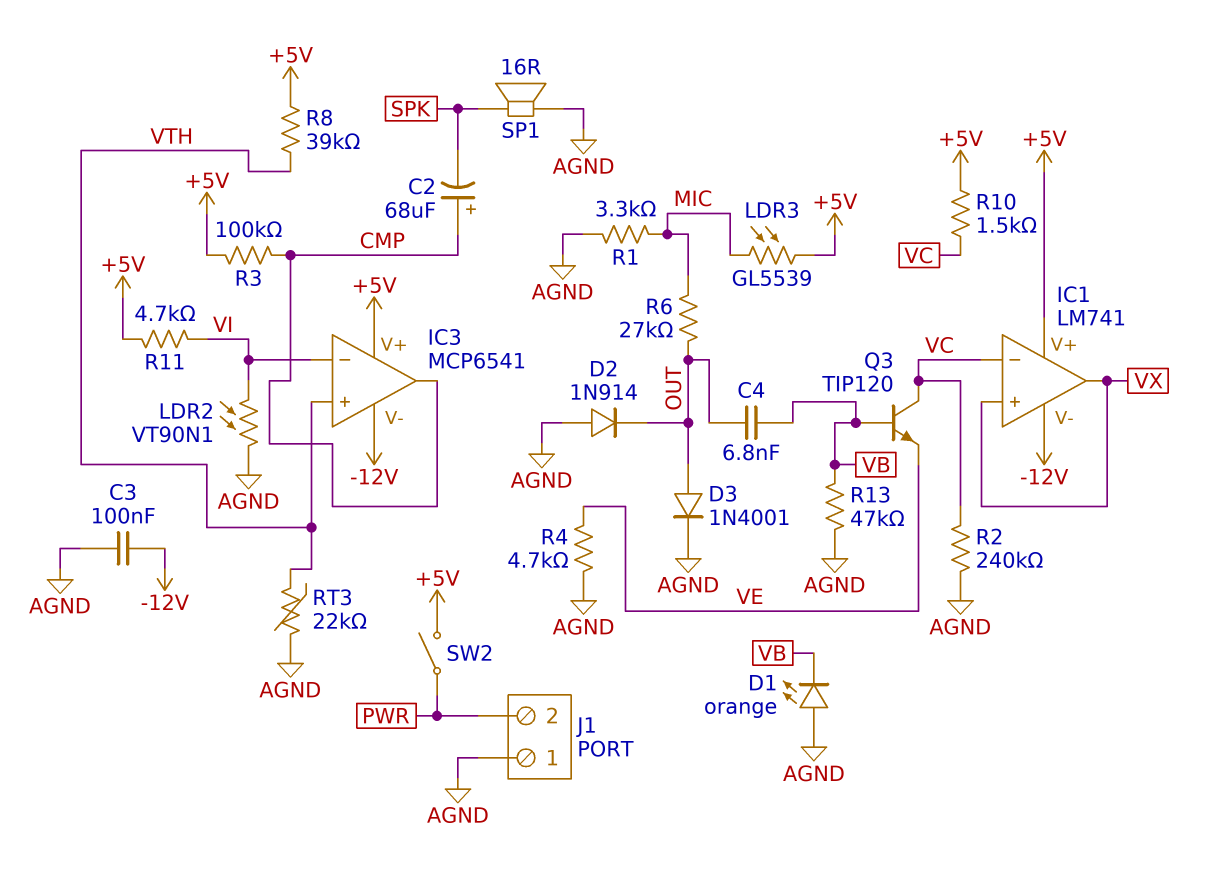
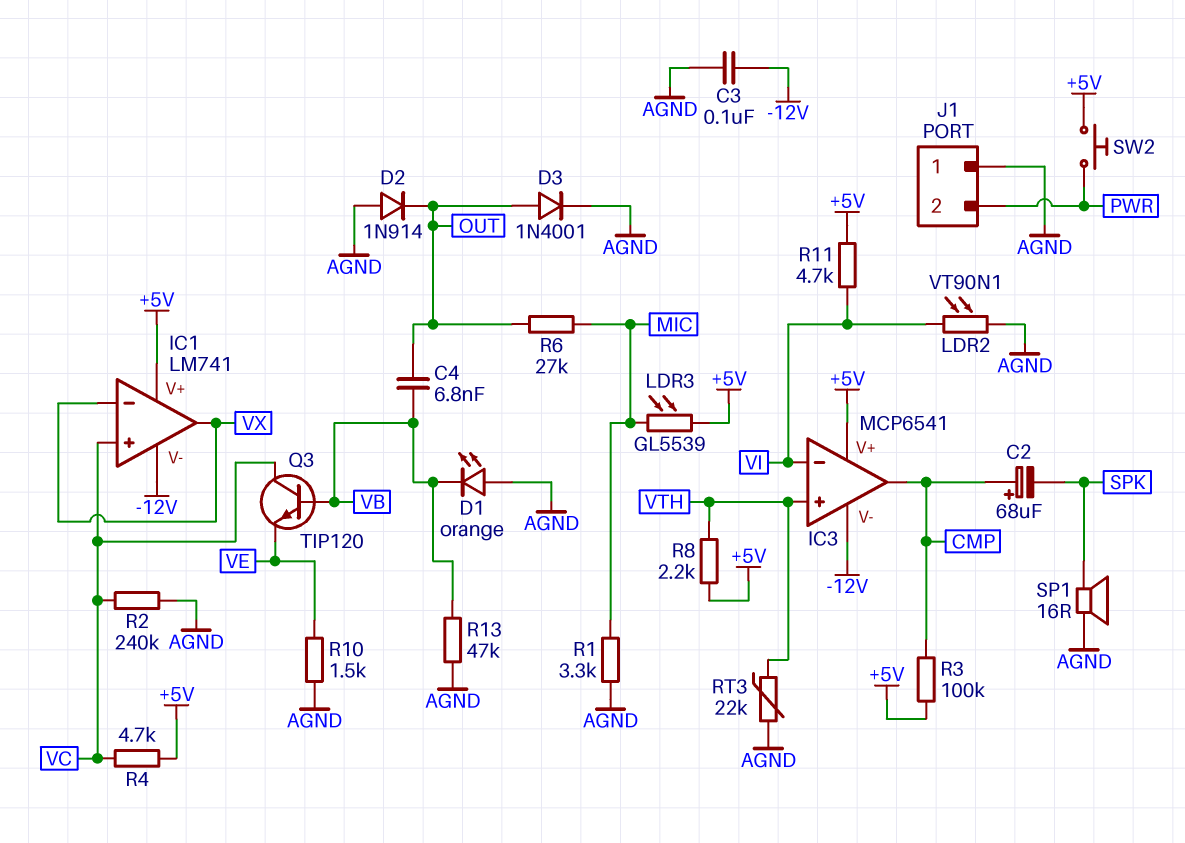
IC1 pin in+: VX -> VC
IC1 pin in-: VC -> VX
R4: 4.7k (AGND, VE) -> 4.7k (+5V, VC)
R8: 39k (+5V, VTH) -> 2.2k (+5V, VTH)
R10: 1.5k (+5V, VC) -> 1.5k (AGND, VE)
SW2: switch (+5V, PWR) -> button (+5V, PWR)

